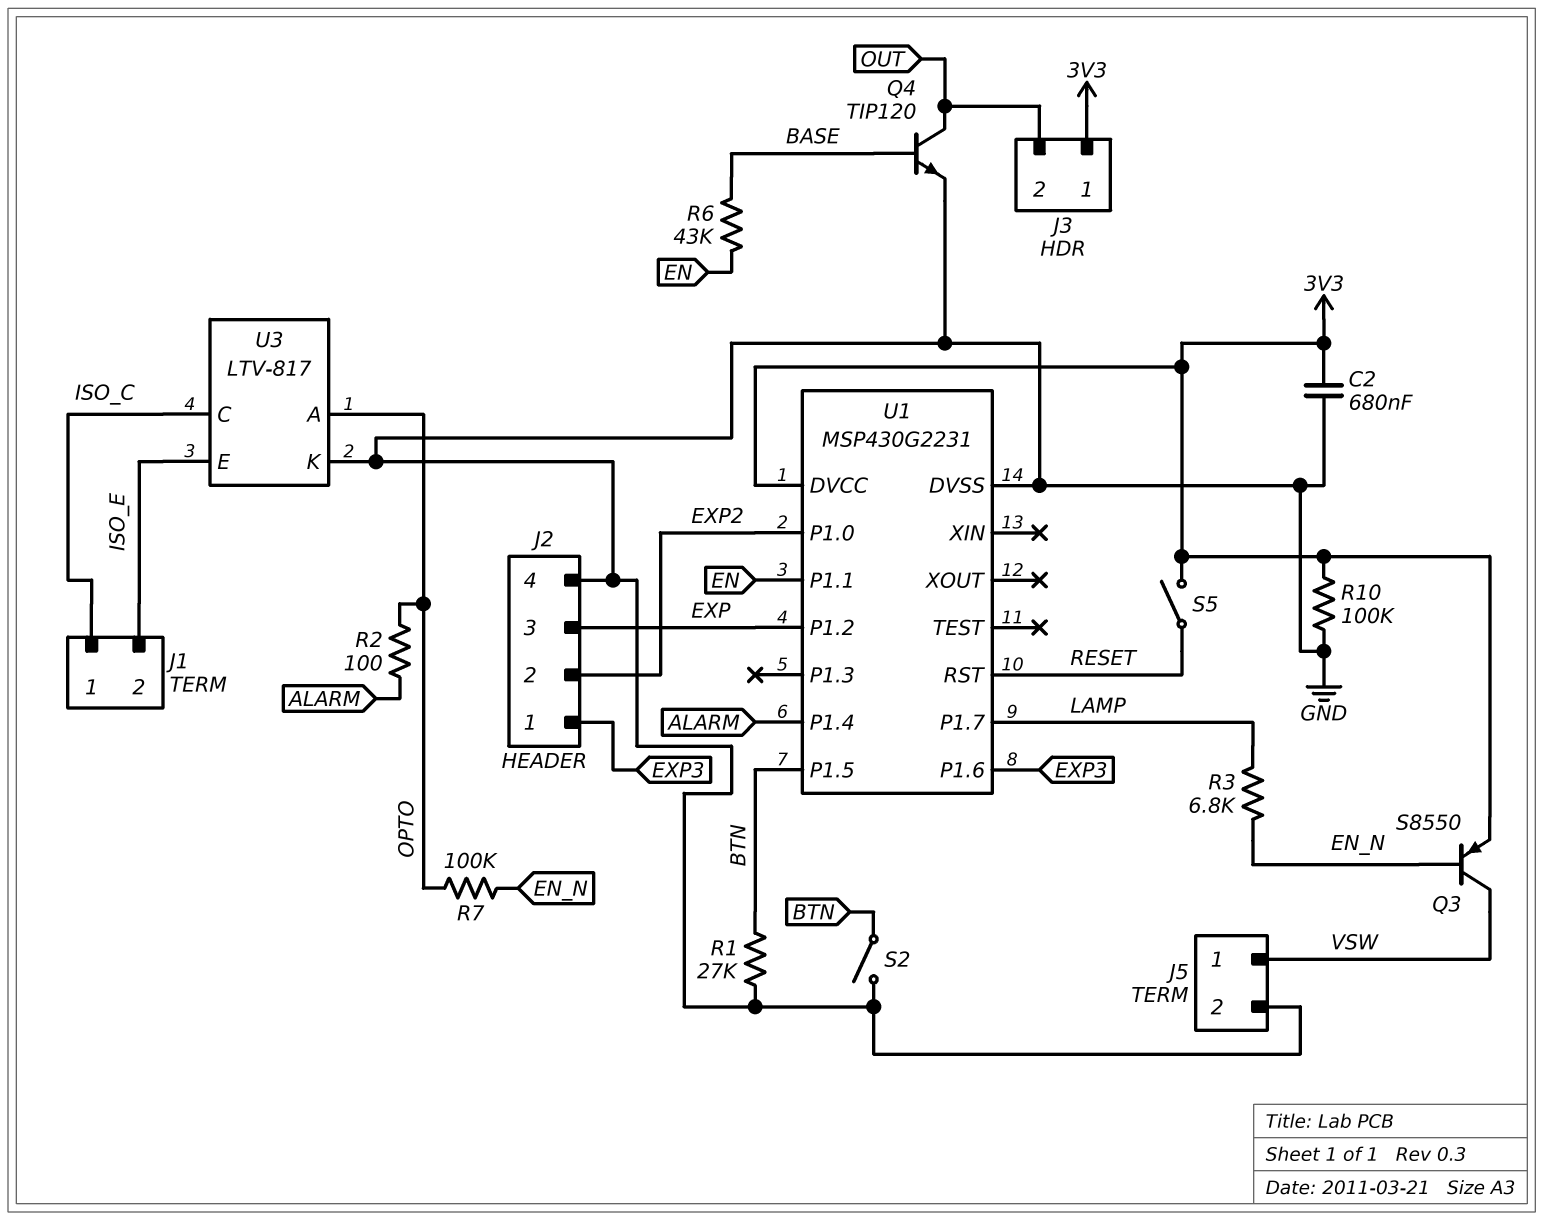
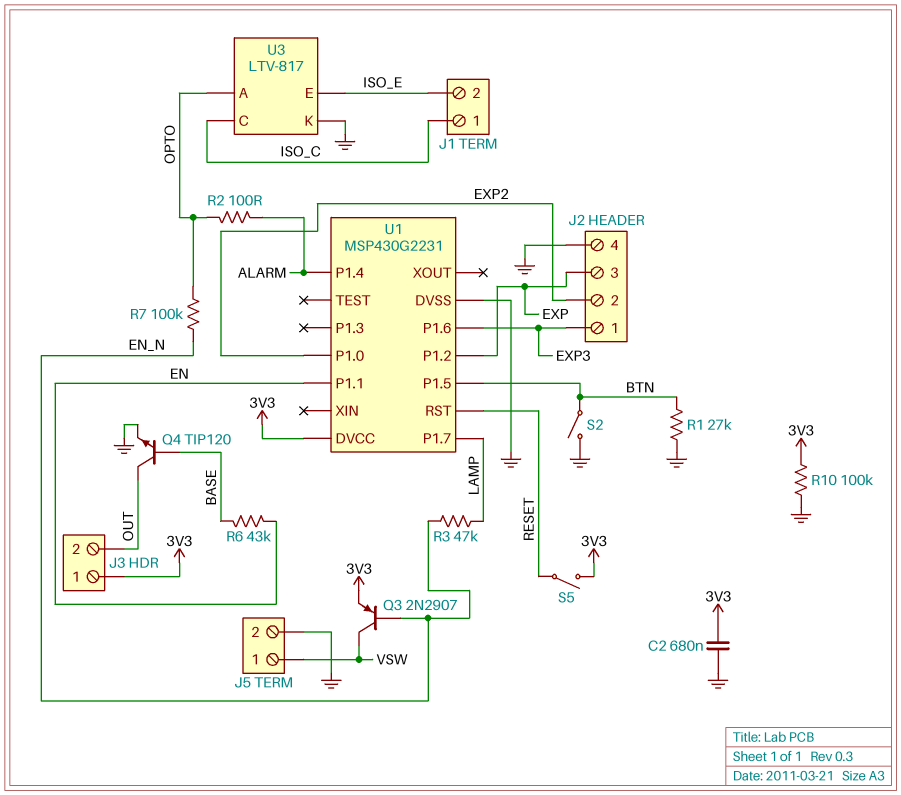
Q3: PNP S8550 (B EN_N, C VSW, E 3V3) -> PNP 2N2907 (B EN_N, C VSW, E 3V3)
R3: 6.8k (EN_N, LAMP) -> 47k (EN_N, LAMP)

